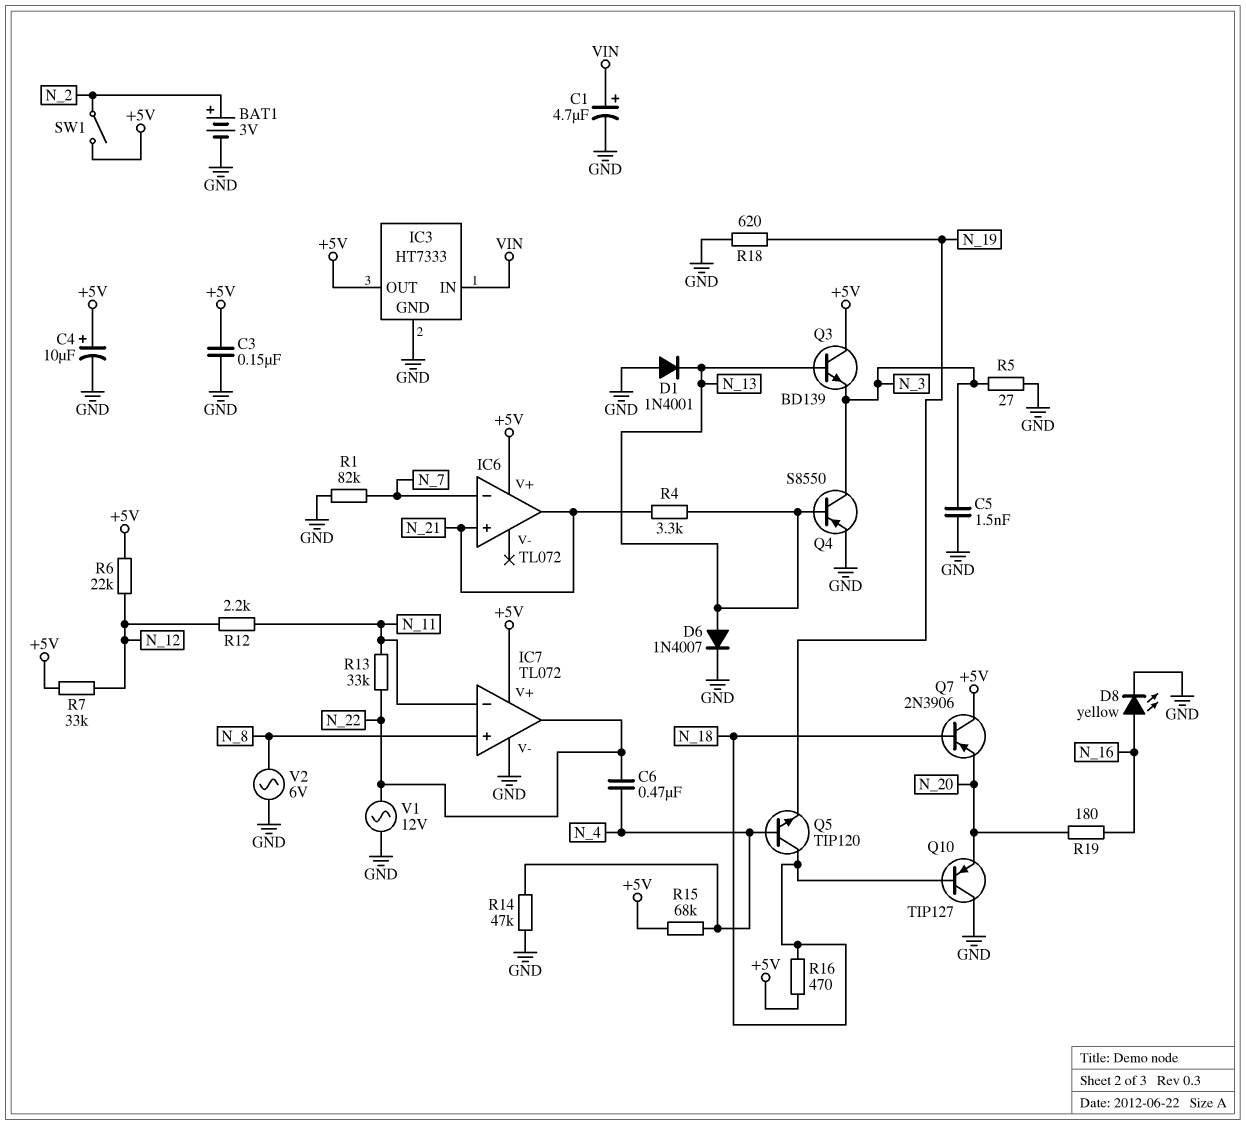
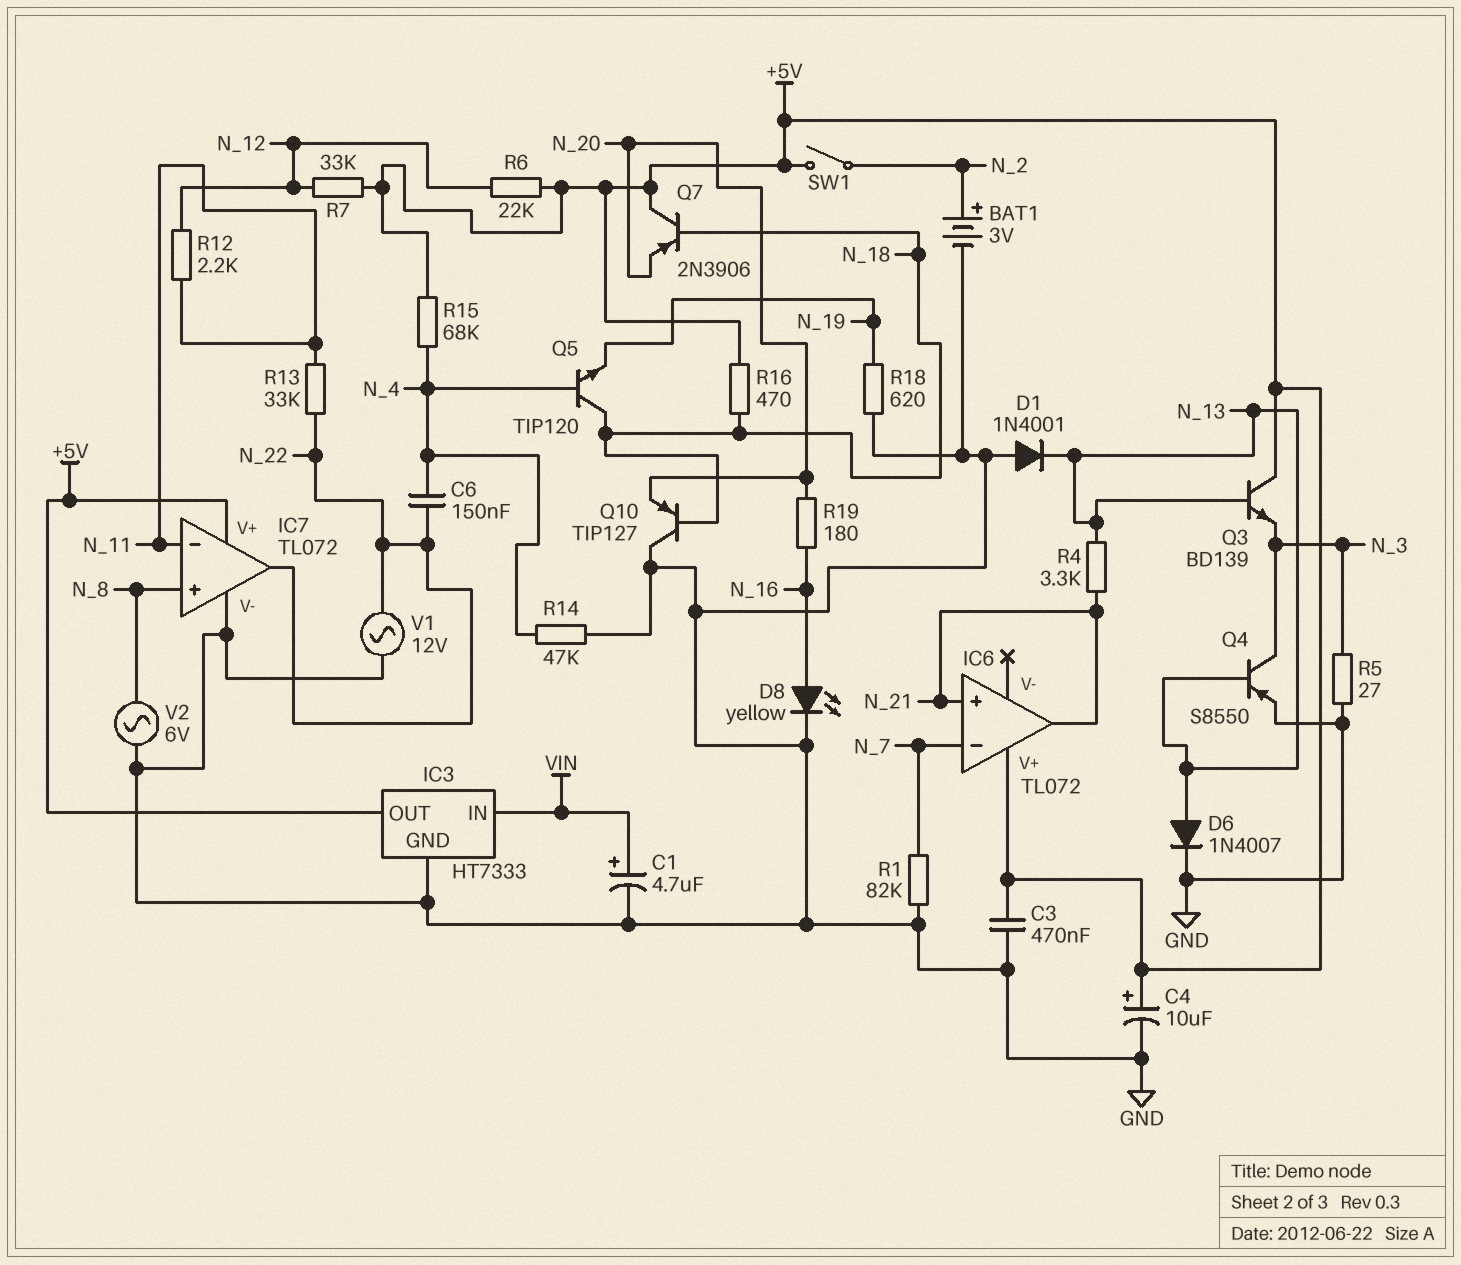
C3: 150nF (+5V, GND) -> 470nF (+5V, GND)
C5: 1.5nF (GND, N_3) -> none
C6: 470nF (N_4, N_22) -> 150nF (N_4, N_22)

